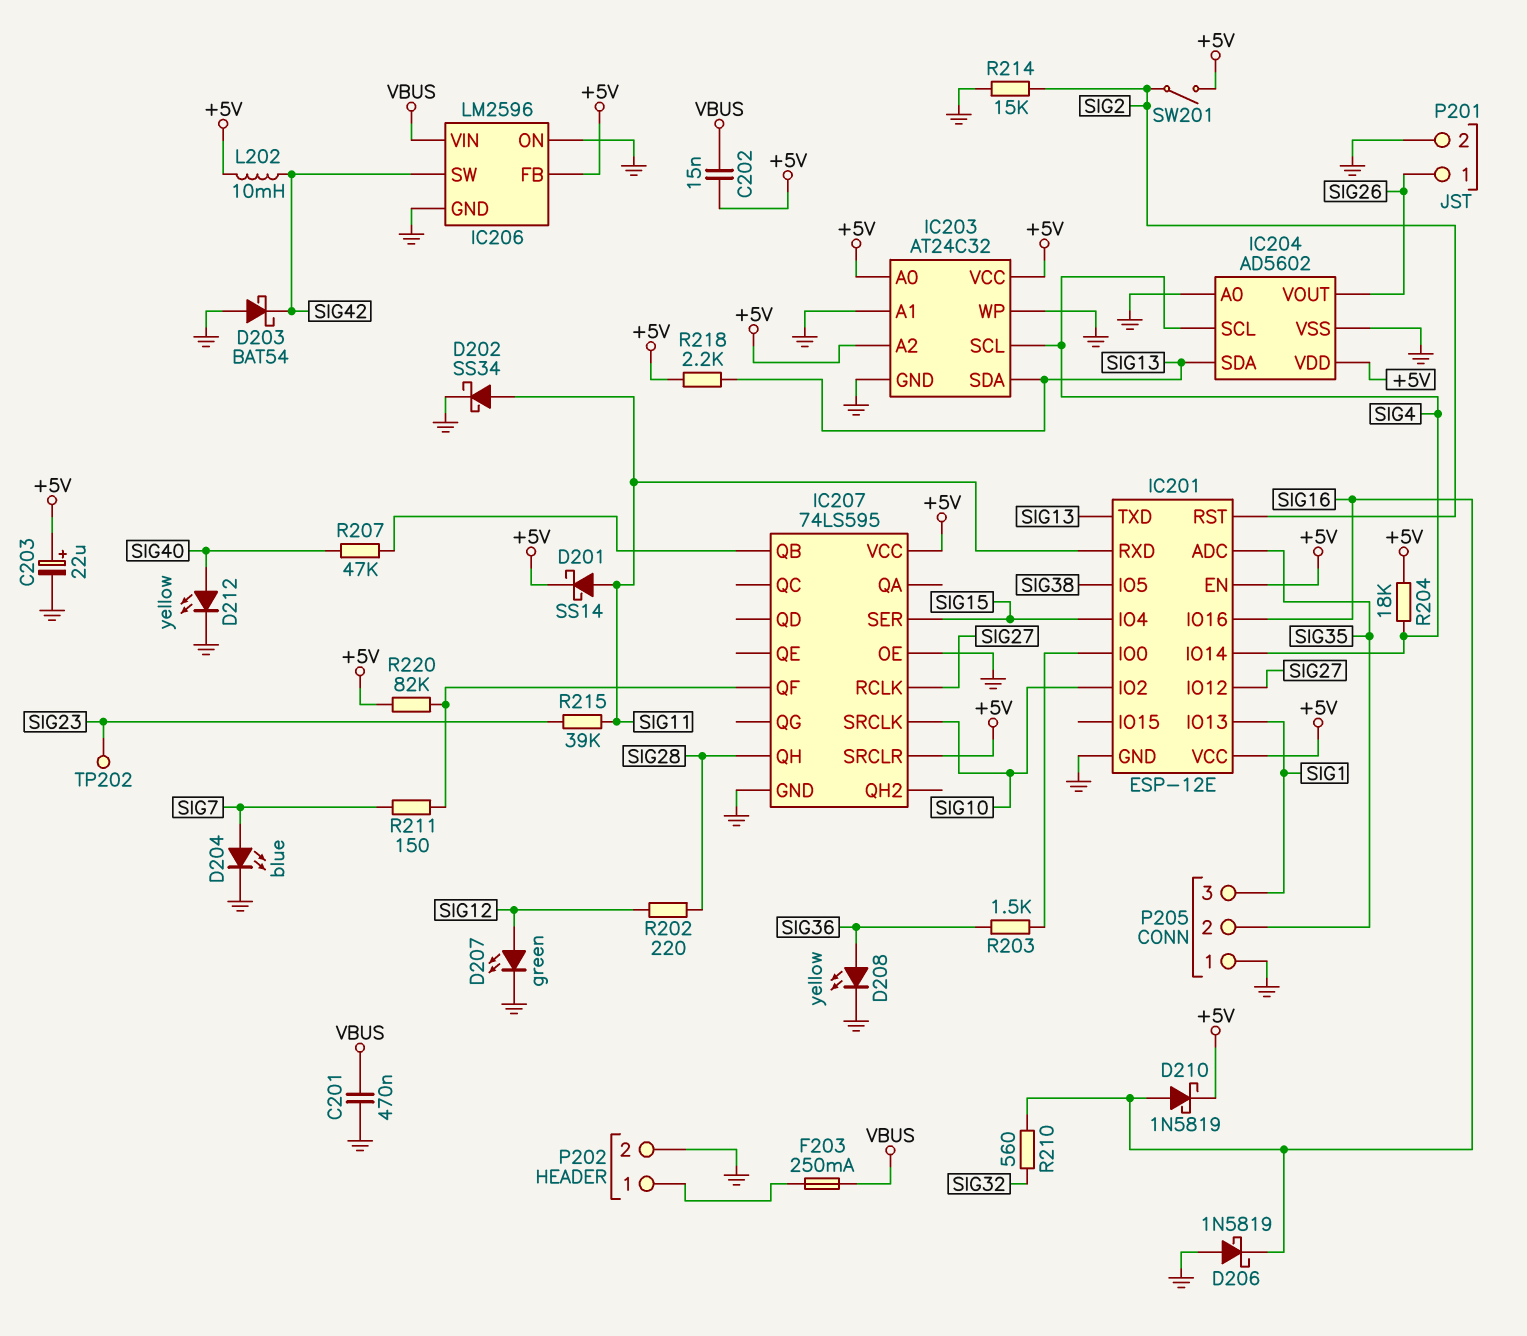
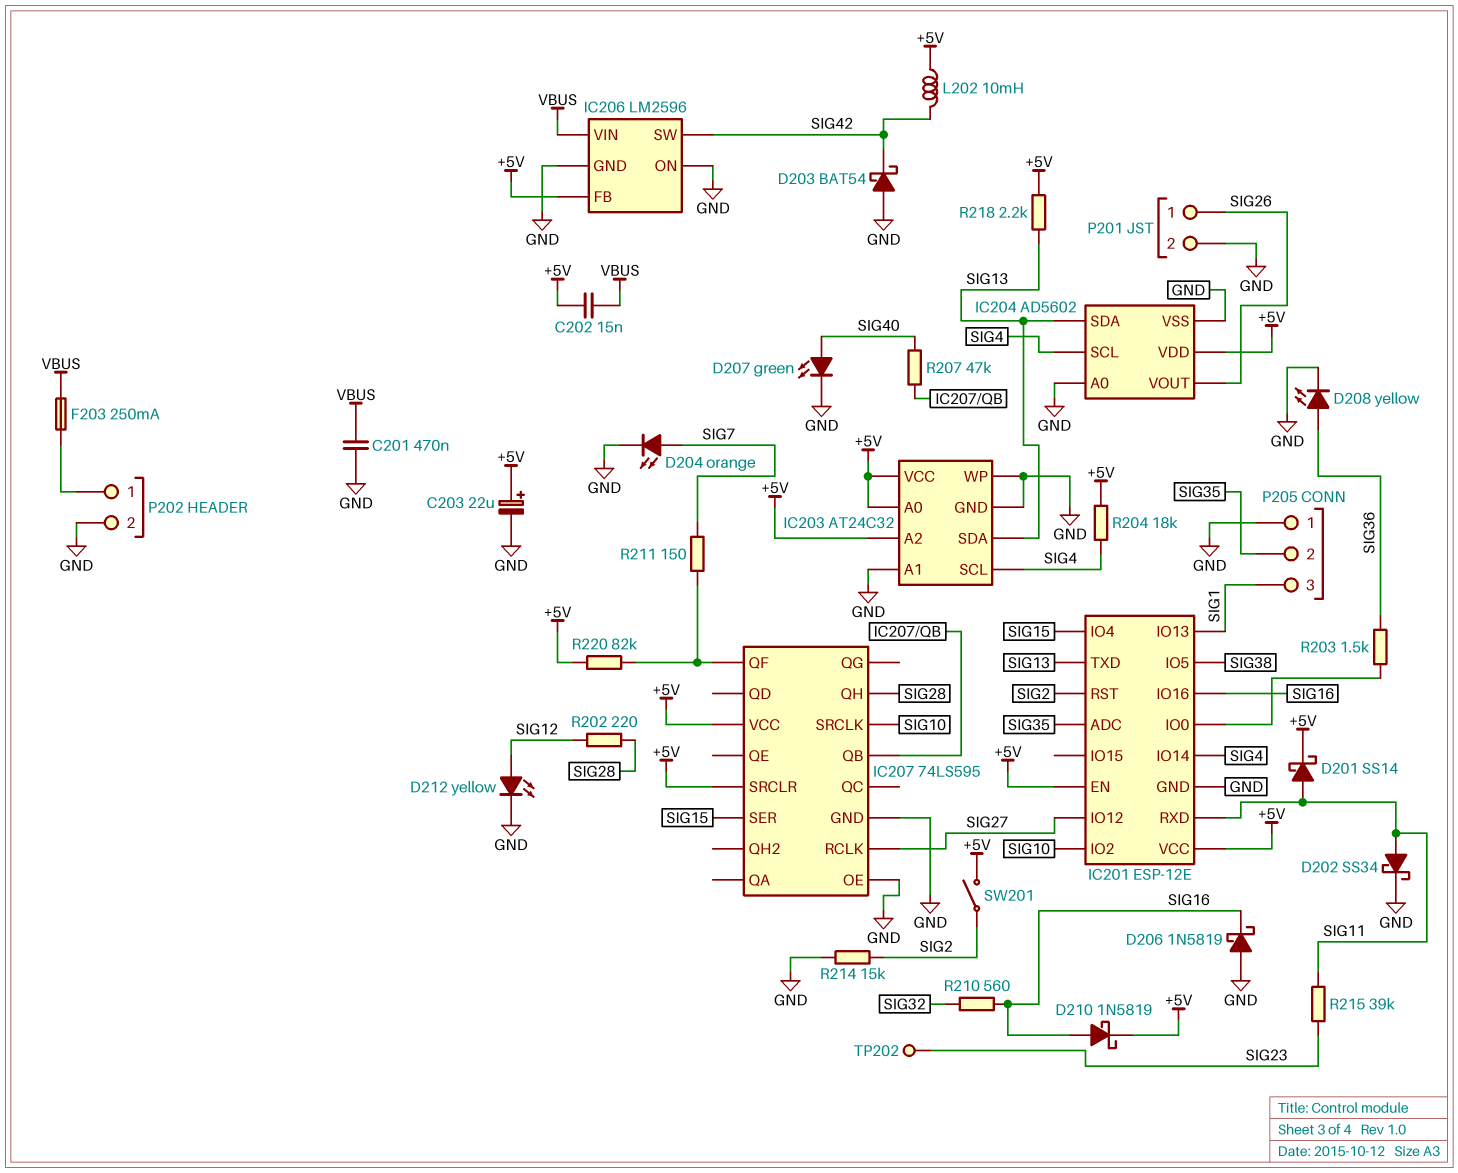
D204: LED blue (A SIG7, K GND) -> LED orange (A SIG7, K GND)
D207: LED green (A SIG12, K GND) -> LED green (A SIG40, K GND)
D212: LED yellow (A SIG40, K GND) -> LED yellow (A SIG12, K GND)

